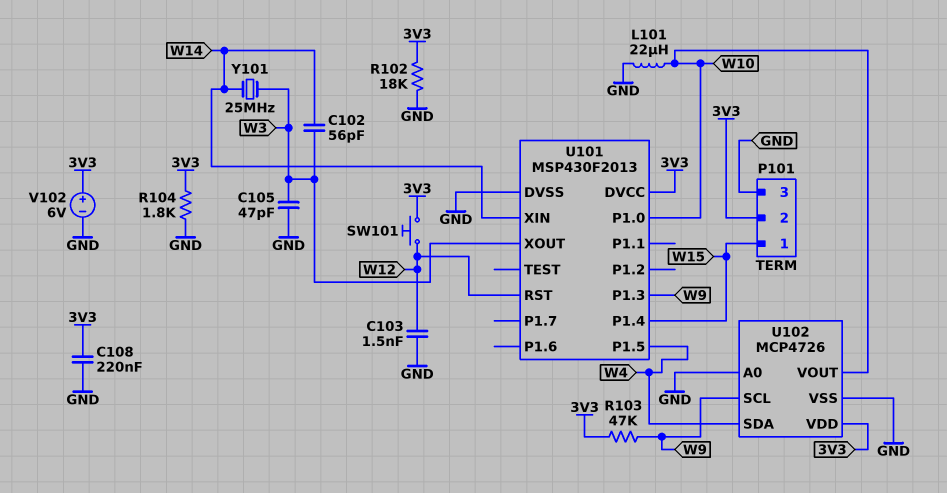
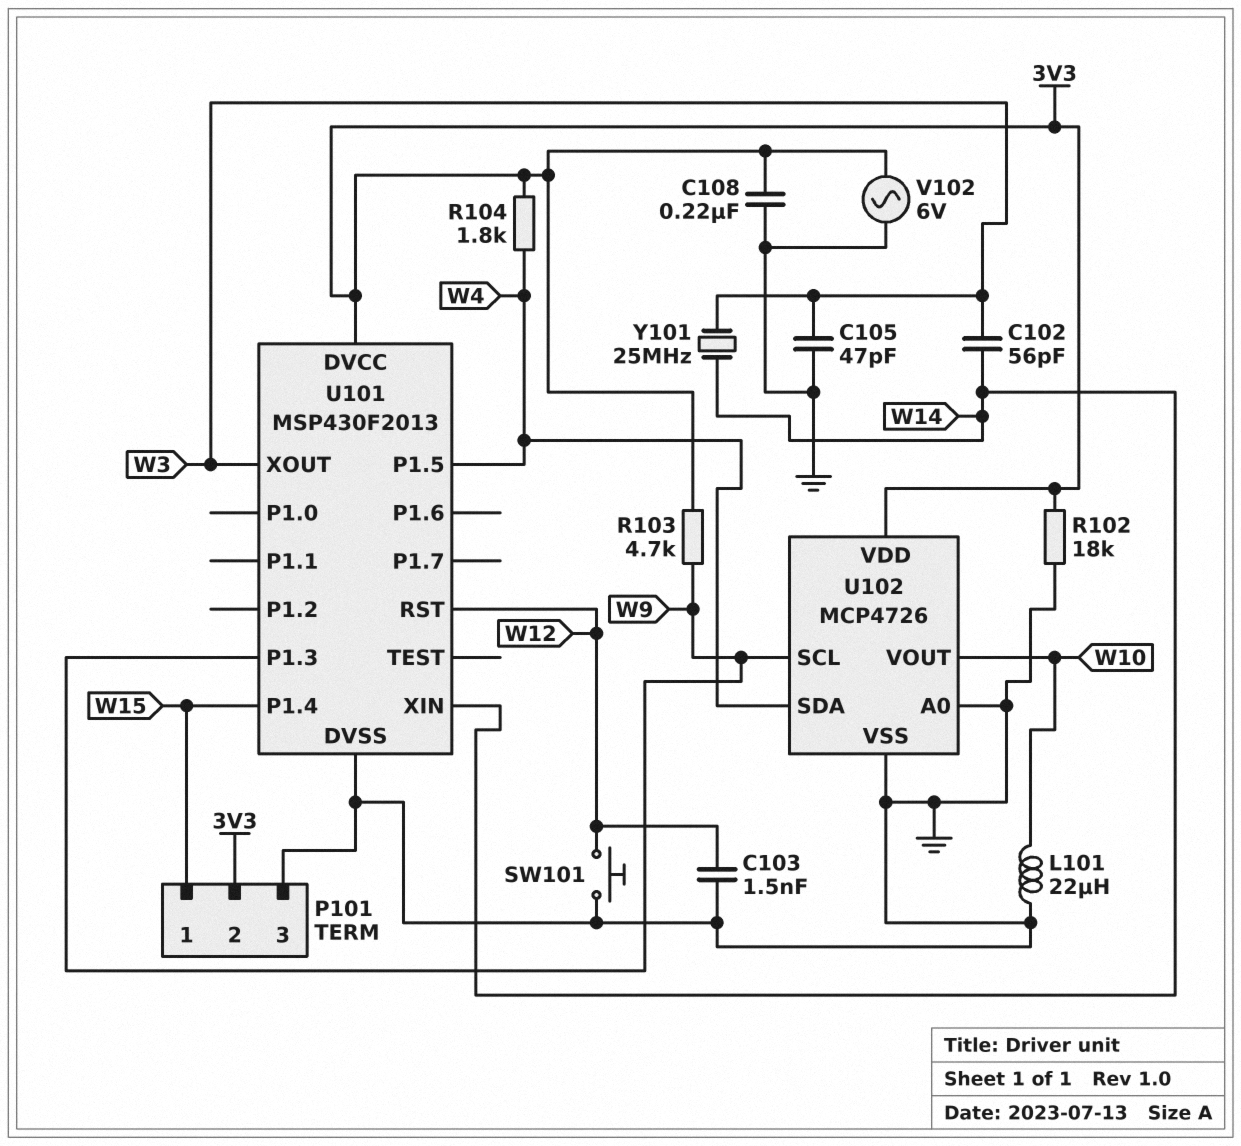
R103: 47k (3V3, W9) -> 4.7k (3V3, W9)
R104: 1.8k (3V3, GND) -> 1.8k (3V3, W4)
SW101: button (3V3, W12) -> button (GND, W12)
U101 pin P1.0: W10 -> none
V102: 6V (plus 3V3, minus GND) -> AC 6V (3V3, GND)

